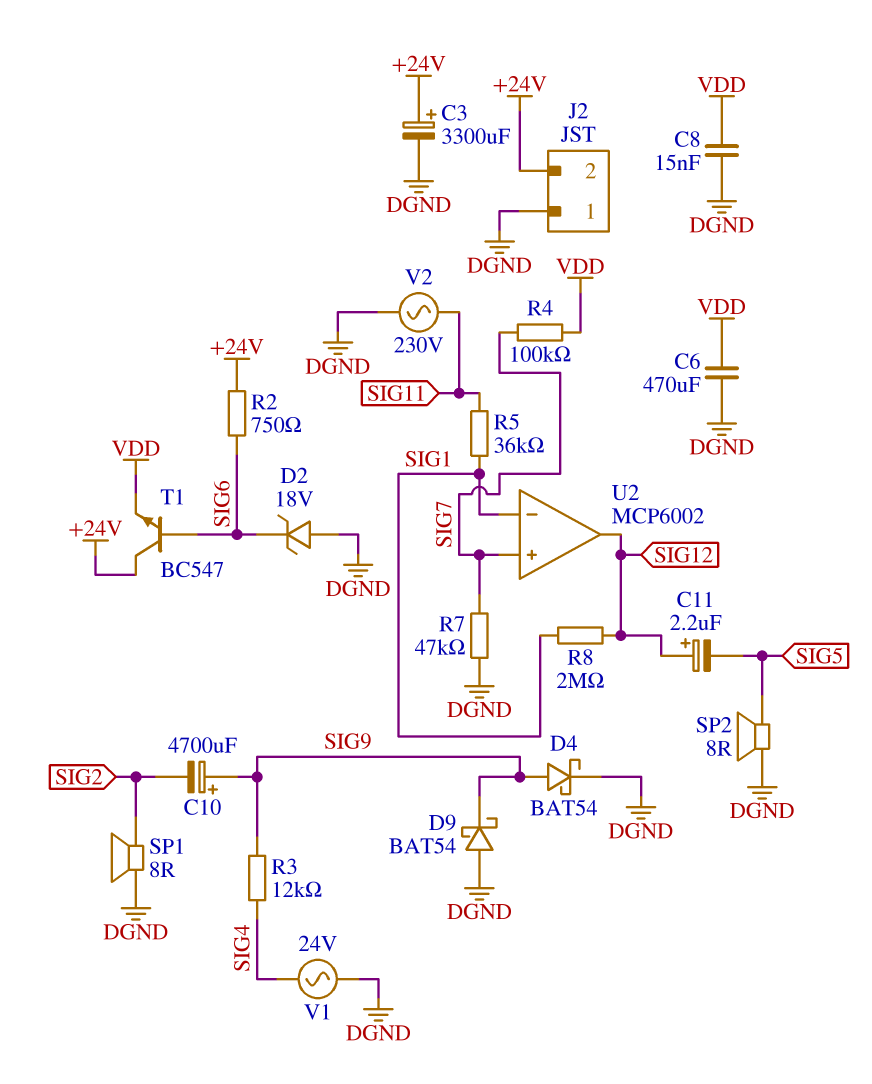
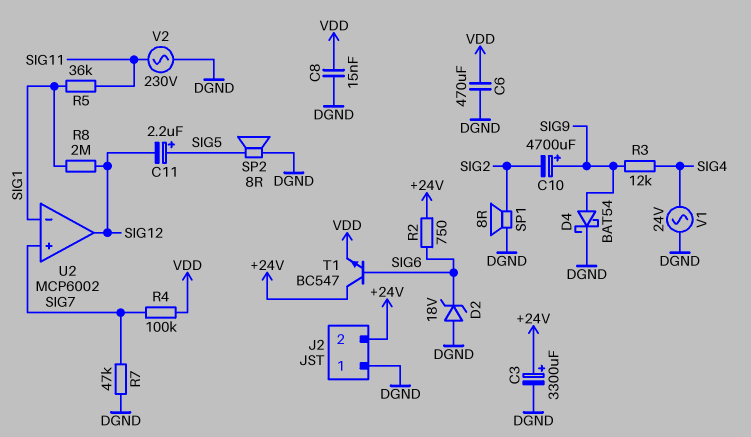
C11: 2.2uF (plus SIG12, minus SIG5) -> 2.2uF (plus SIG5, minus SIG12)
D9: schottky BAT54 (A DGND, K SIG9) -> none

